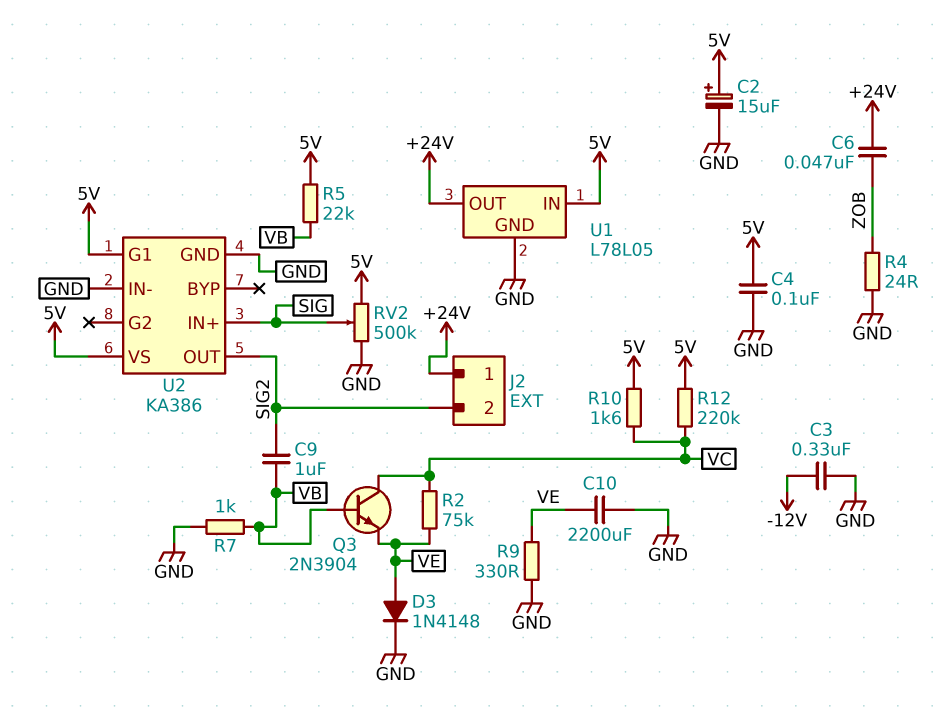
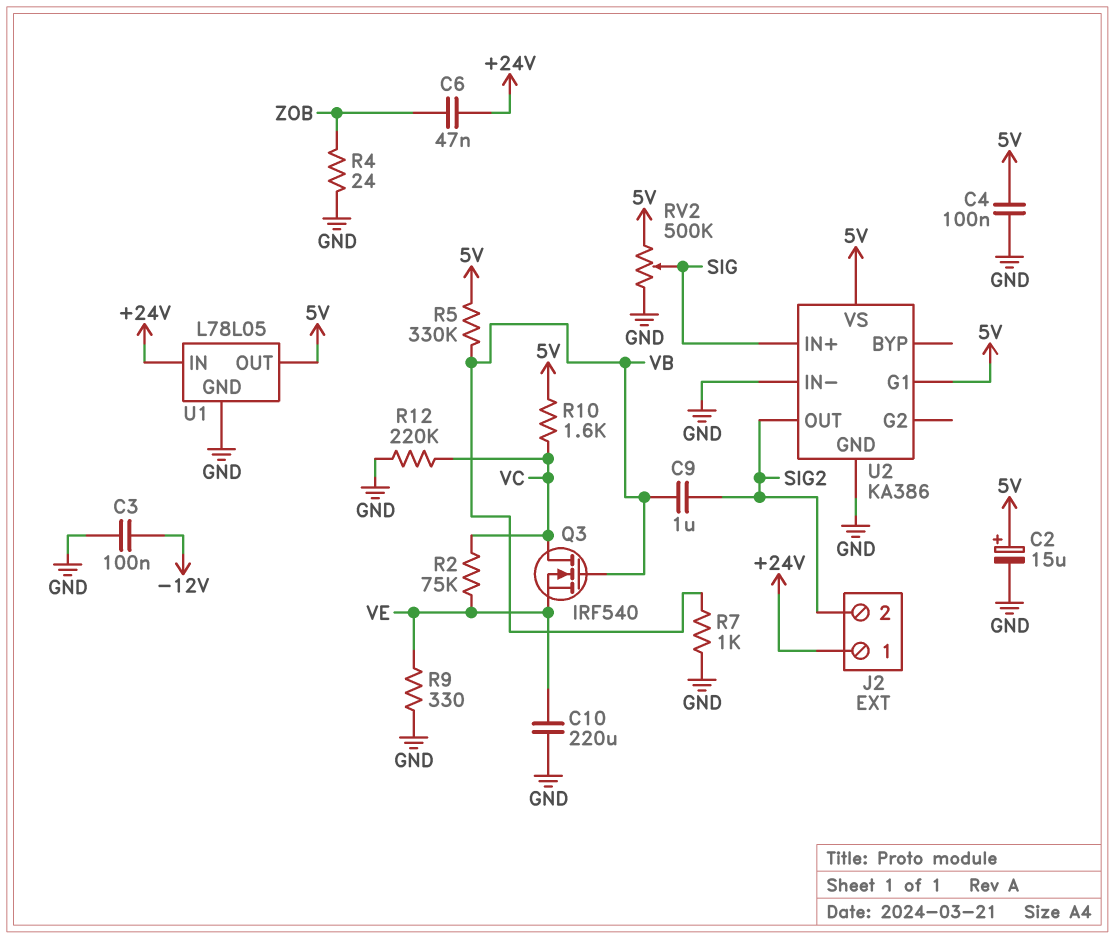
C3: 330nF (-12V, GND) -> 100nF (-12V, GND)
C10: 2200uF (GND, VE) -> 220uF (GND, VE)
D3: diode 1N4148 (A VE, K GND) -> none
Q3: NPN 2N3904 (B VB, C VC, E VE) -> NMOS IRF540 (G VB, D VC, S VE)
R5: 22k (5V, VB) -> 330k (5V, VB)
R12: 220k (5V, VC) -> 220k (GND, VC)
U1 pin IN: 5V -> +24V
U1 pin OUT: +24V -> 5V

